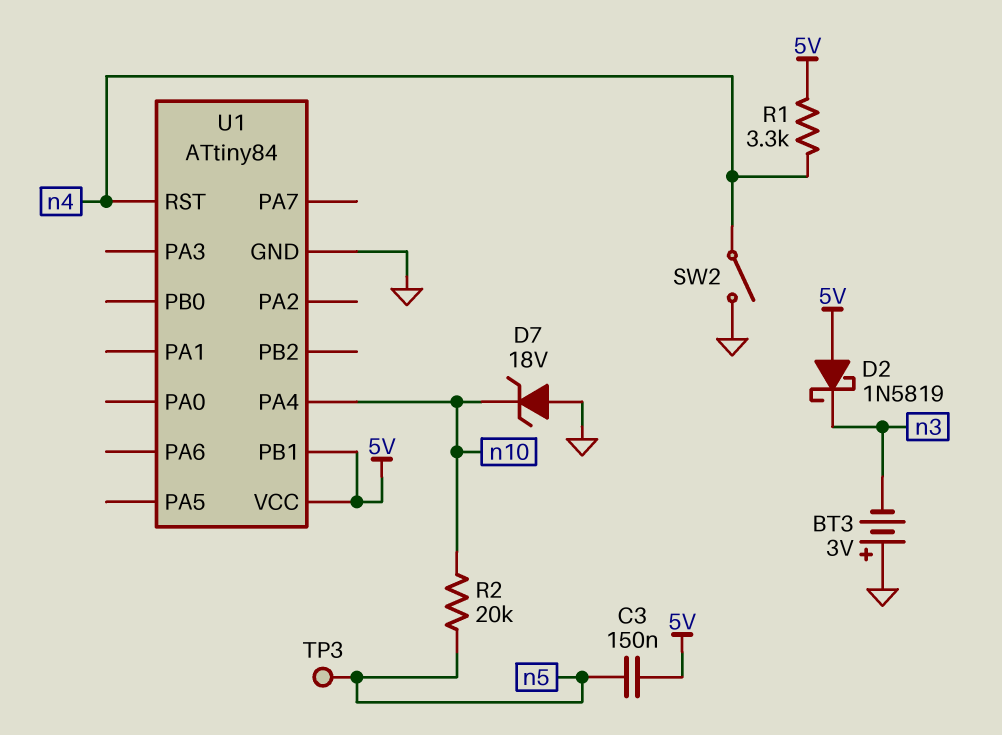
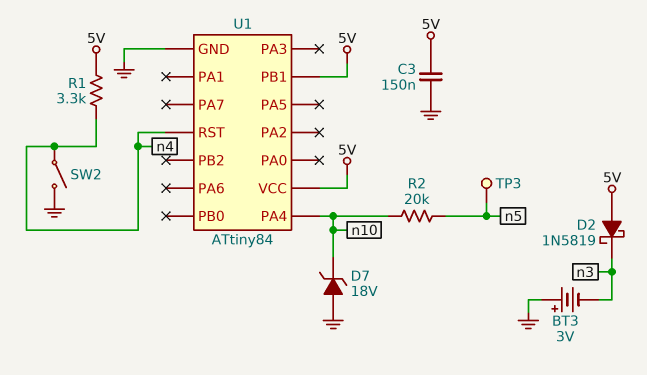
C3: 150nF (5V, n5) -> 150nF (5V, GND)

